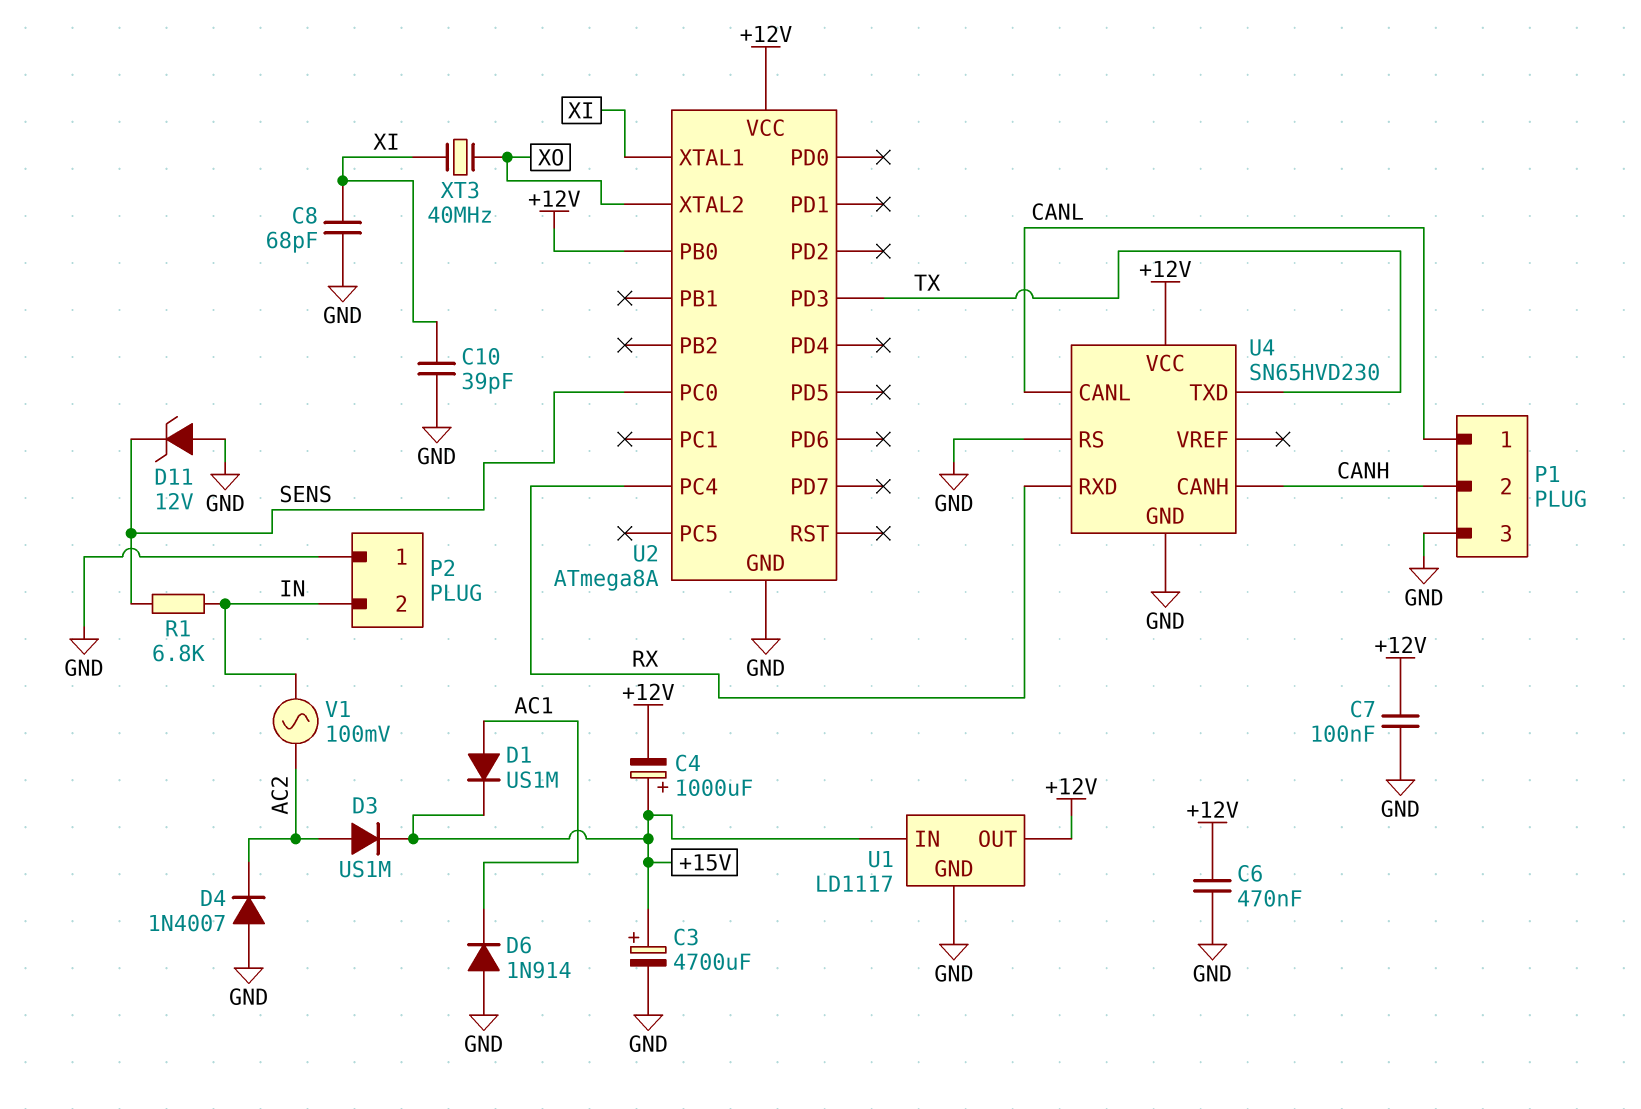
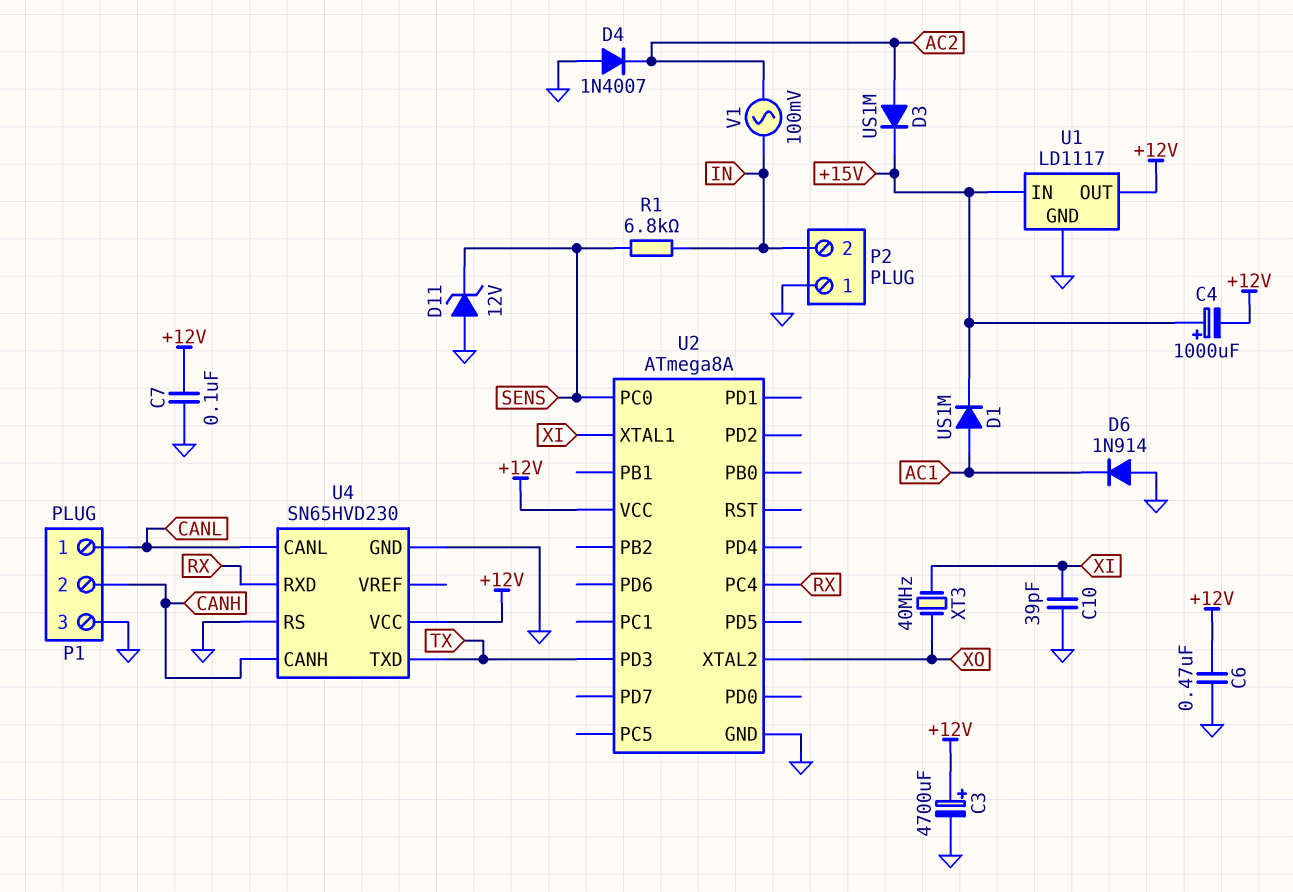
C3: 4700uF (plus +15V, minus GND) -> 4700uF (plus +12V, minus GND)
C8: 68pF (GND, XI) -> none
U2 pin PB0: +12V -> none

